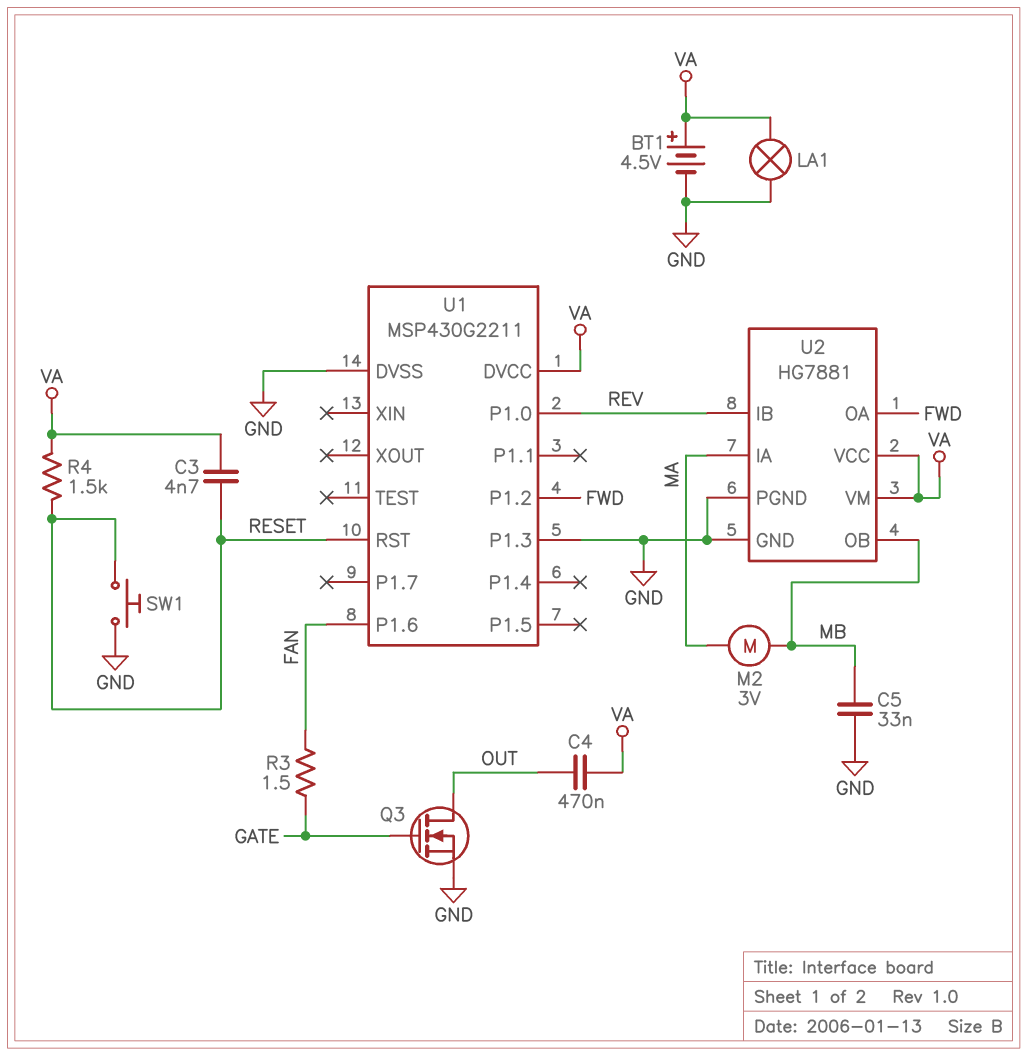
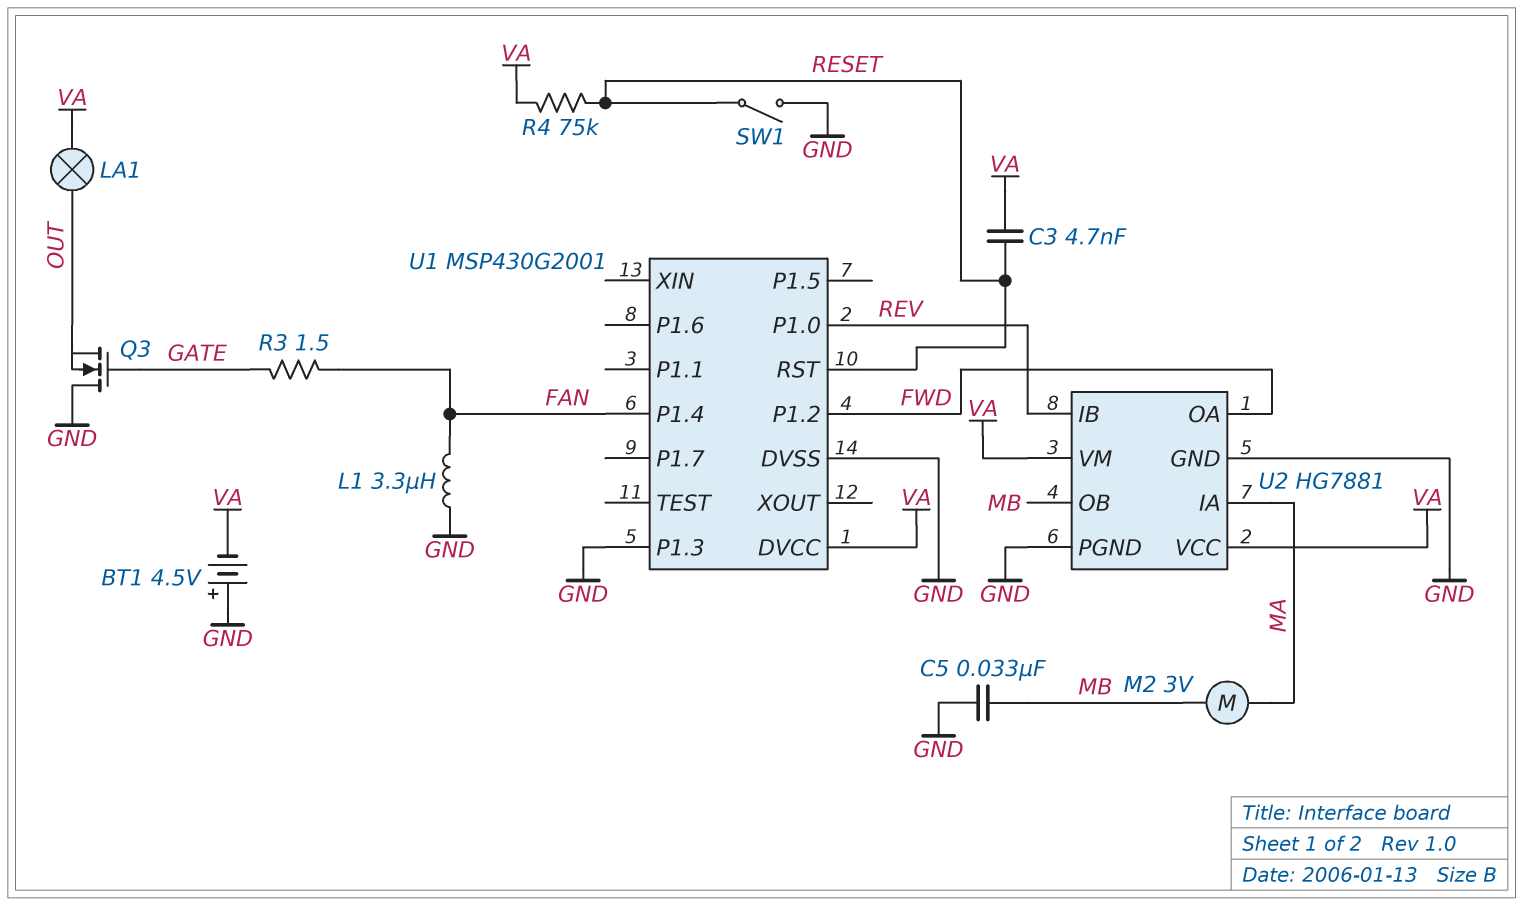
BT1: 4.5V (plus VA, minus GND) -> 4.5V (plus GND, minus VA)
C4: 470nF (OUT, VA) -> none
L1: none -> 3.3uH (FAN, GND)
LA1: lamp (GND, VA) -> lamp (OUT, VA)
Q3: NMOS (G GATE, D OUT, S GND) -> NMOS (G GATE, D GND, S OUT)
R4: 1.5k (RESET, VA) -> 75k (RESET, VA)
SW1: button (GND, RESET) -> switch (GND, RESET)
U1: MSP430G2211 -> MSP430G2001
U1 pin P1.4: none -> FAN
U1 pin P1.6: FAN -> none

